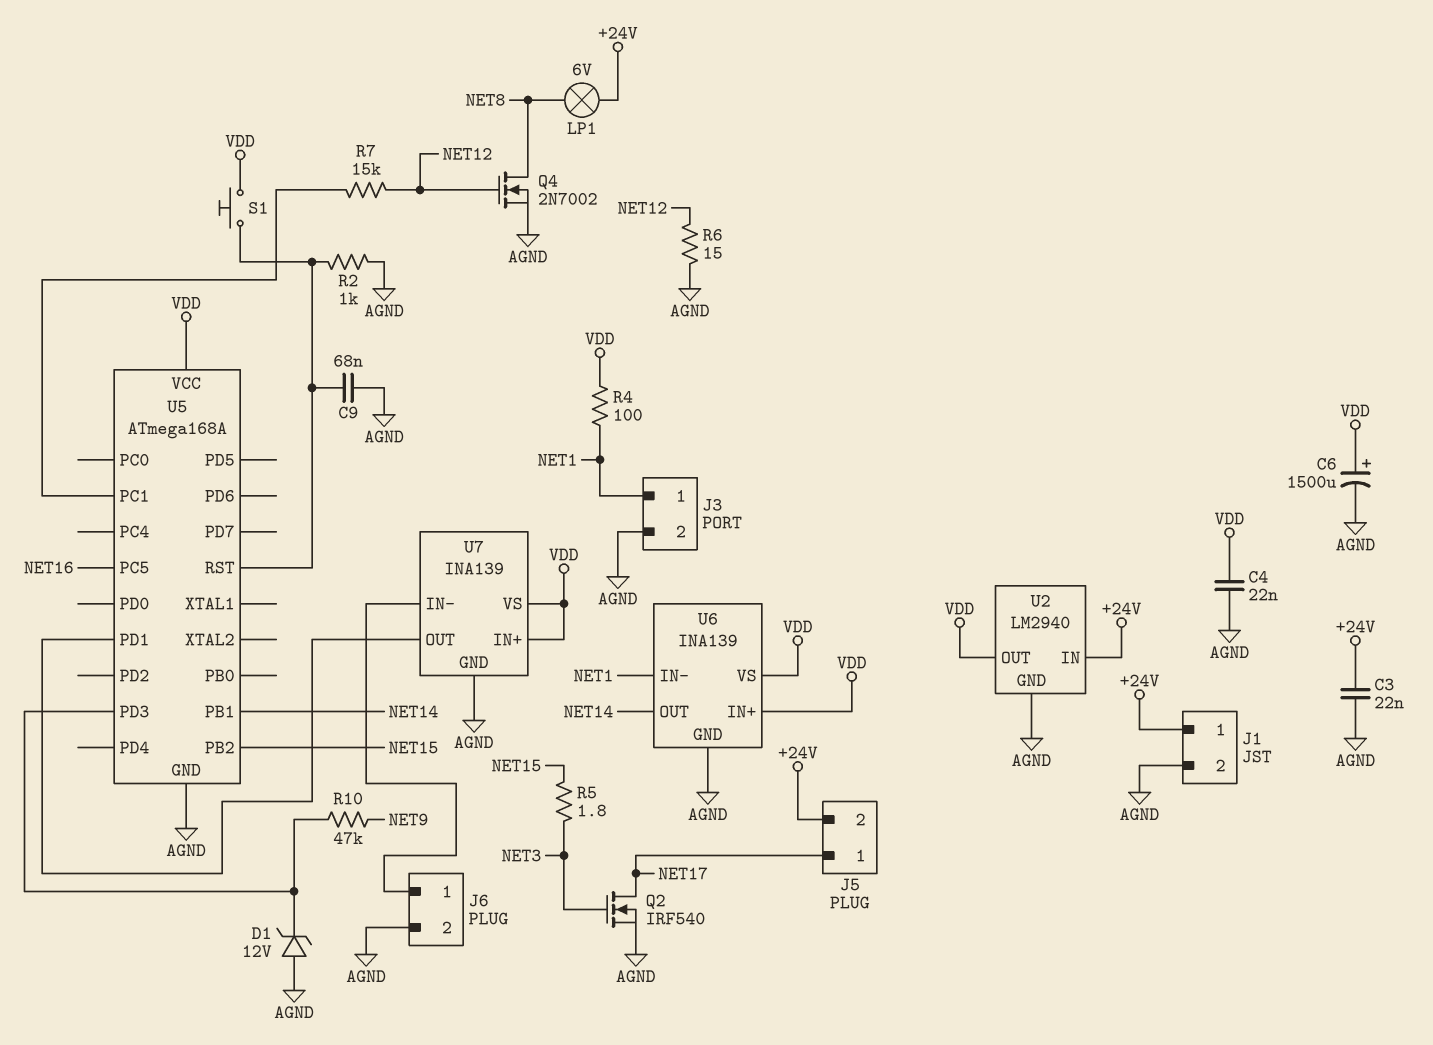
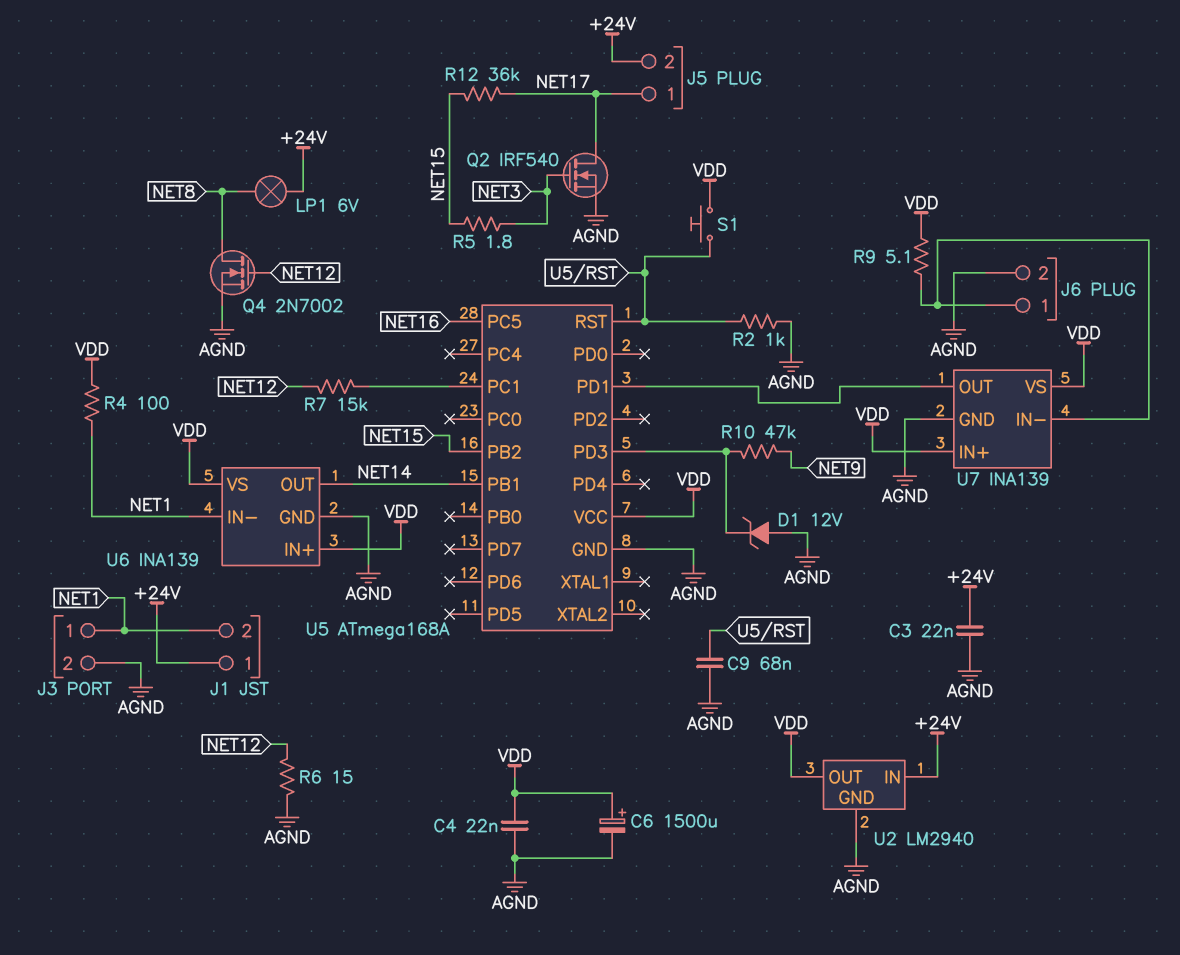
J1 pin 2: AGND -> NET1
R9: none -> 5.1 (J6/1, VDD)
R12: none -> 36k (NET15, NET17)

